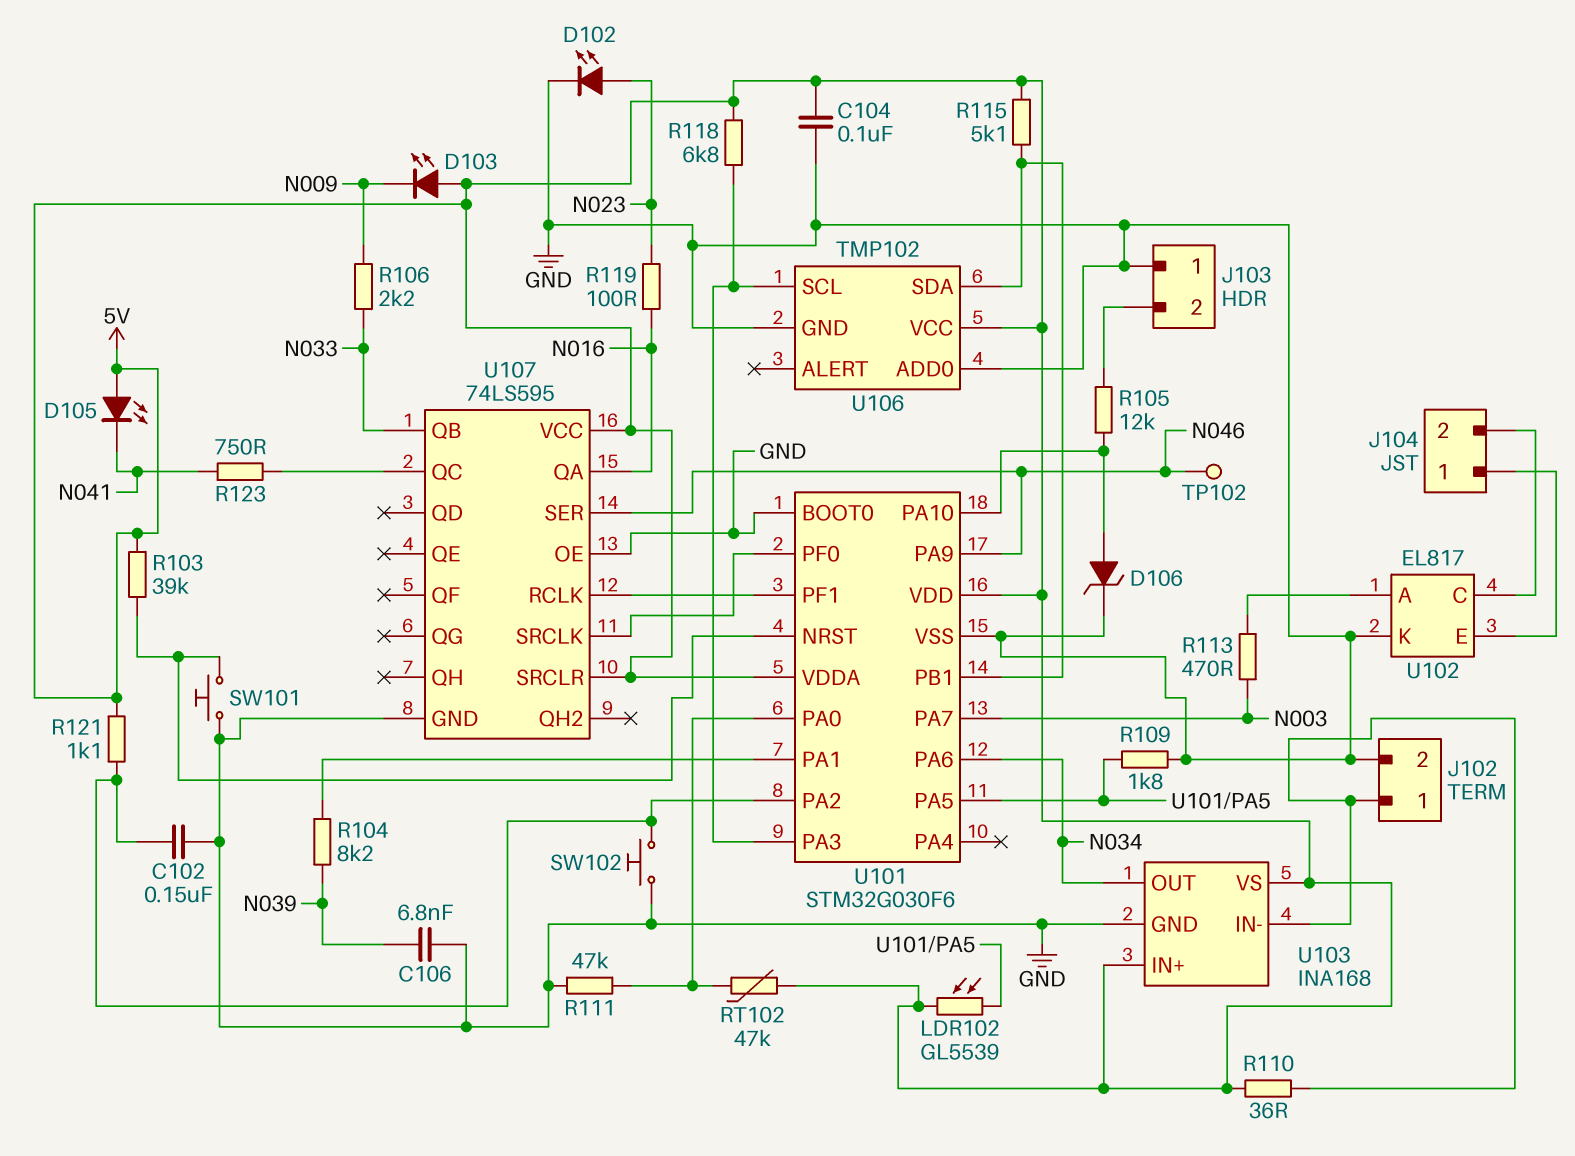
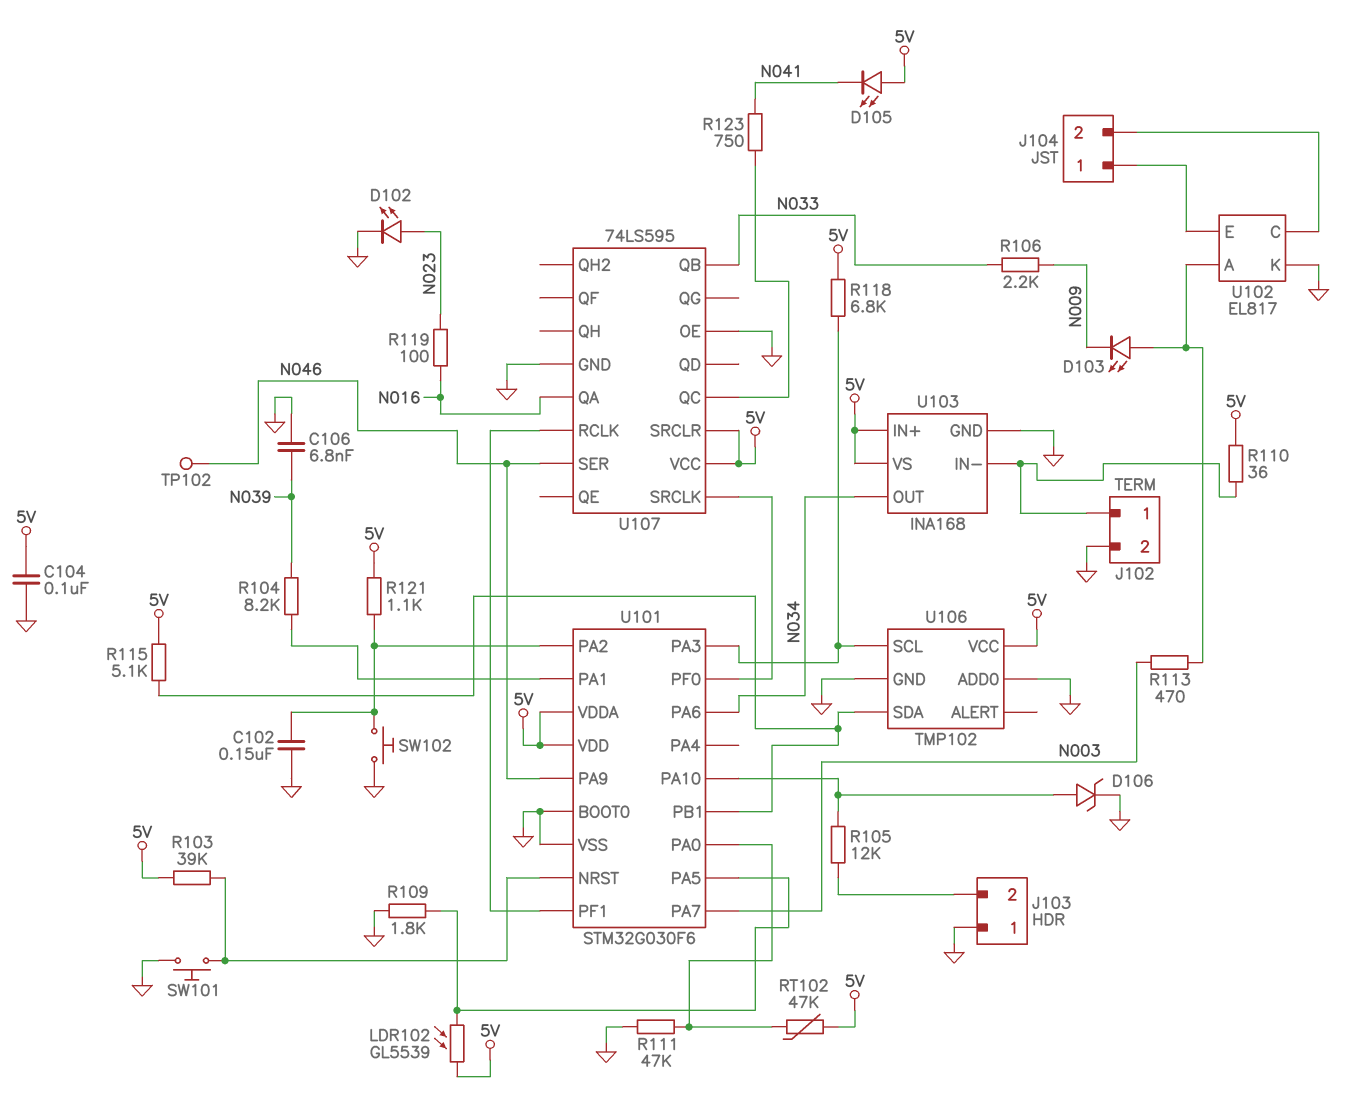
D103: LED (A 5V, K N009) -> LED (A U102/A, K N009)

